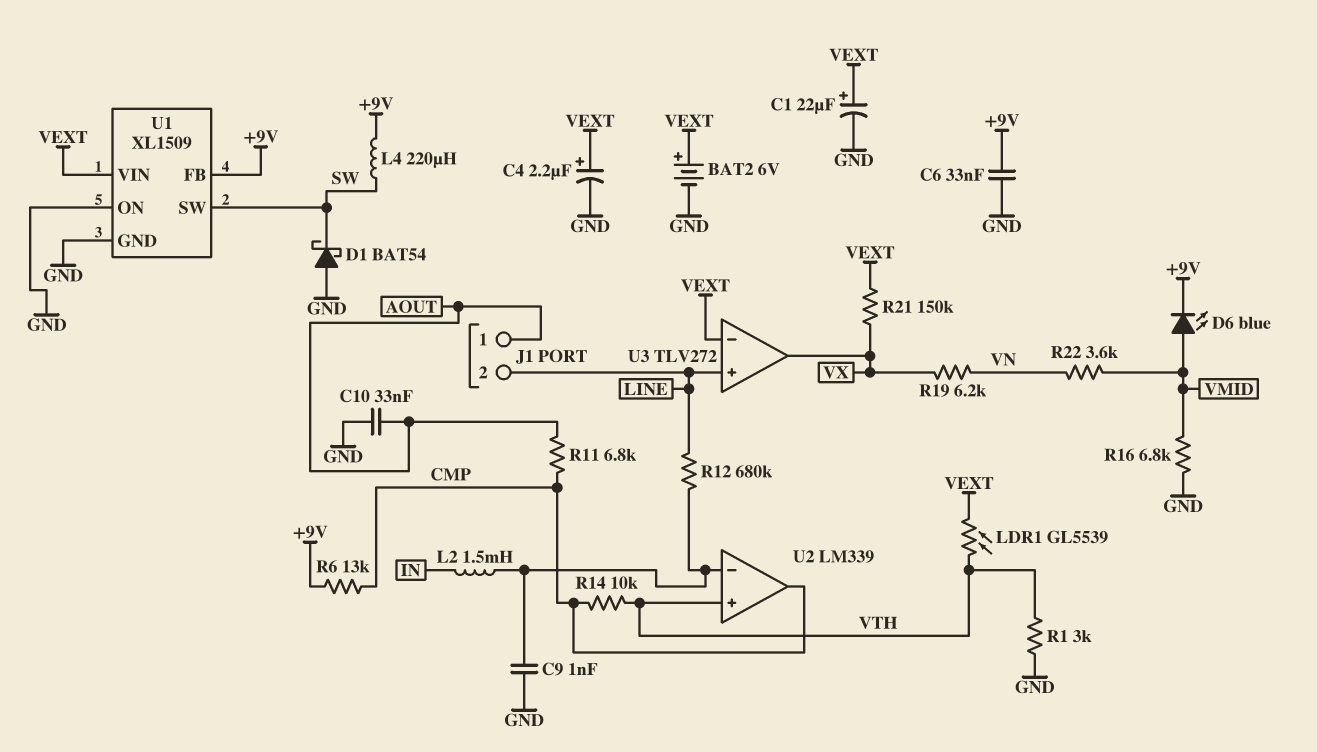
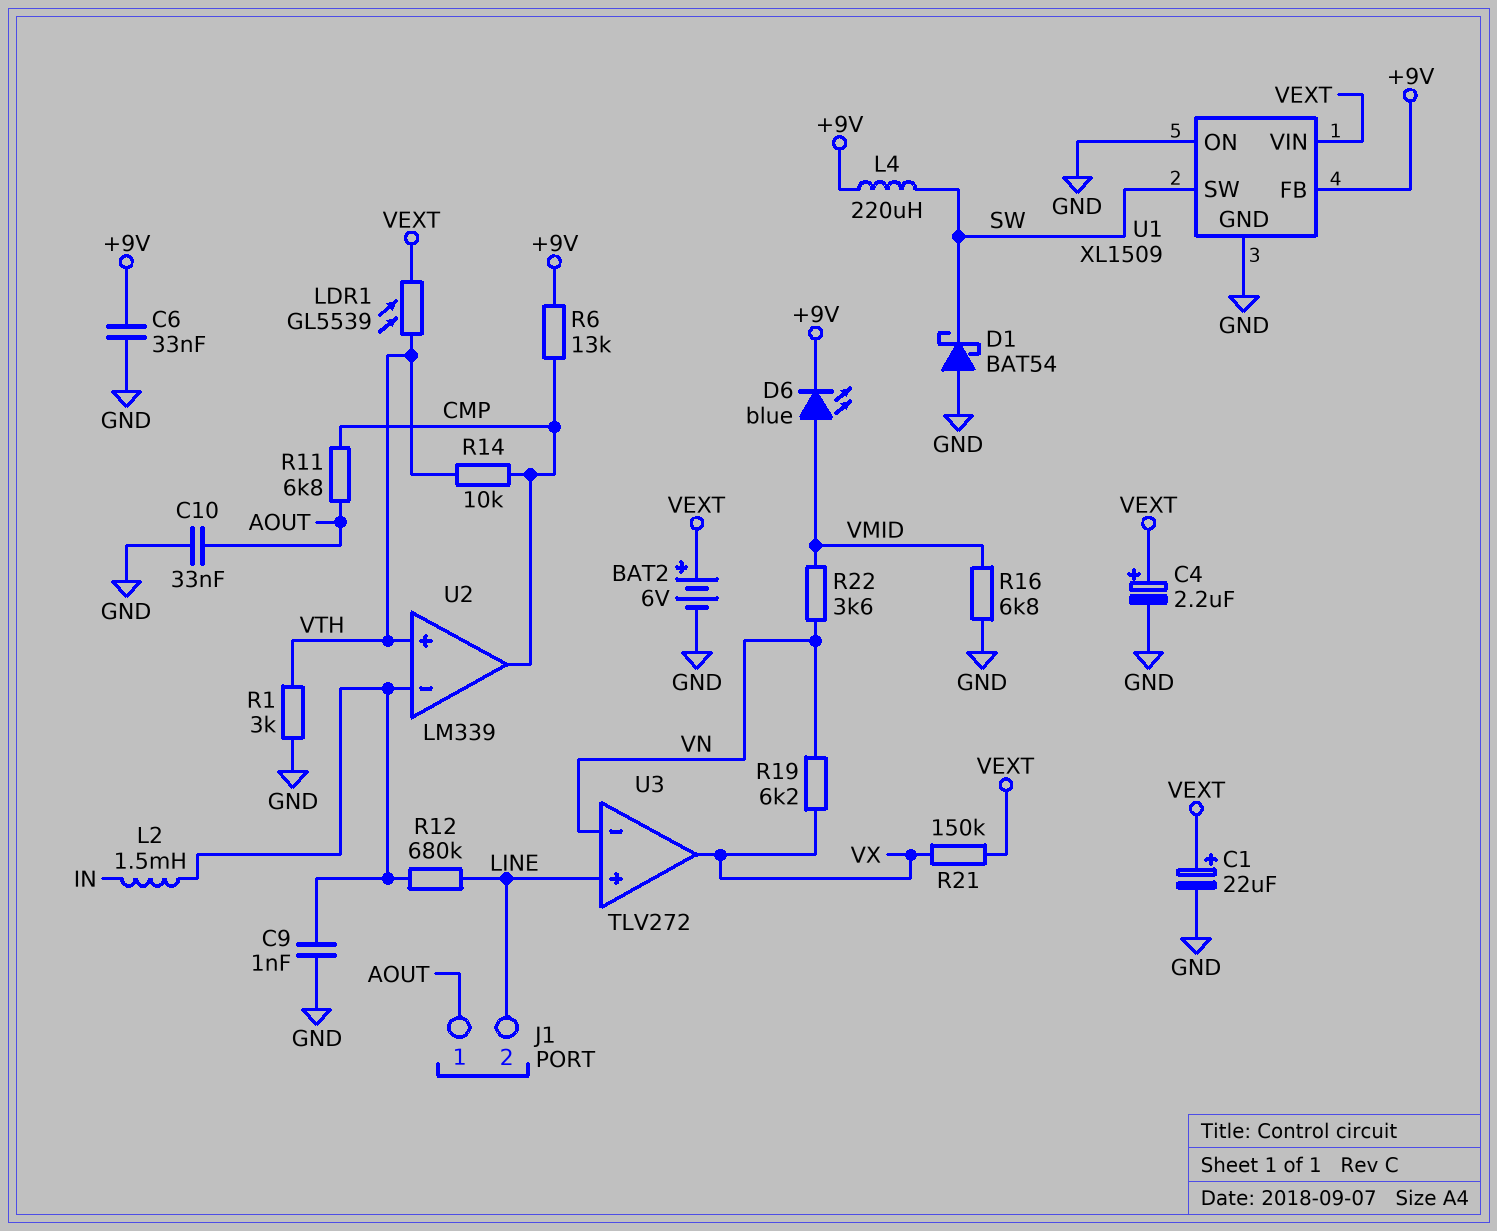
U3 pin in-: VEXT -> VN

